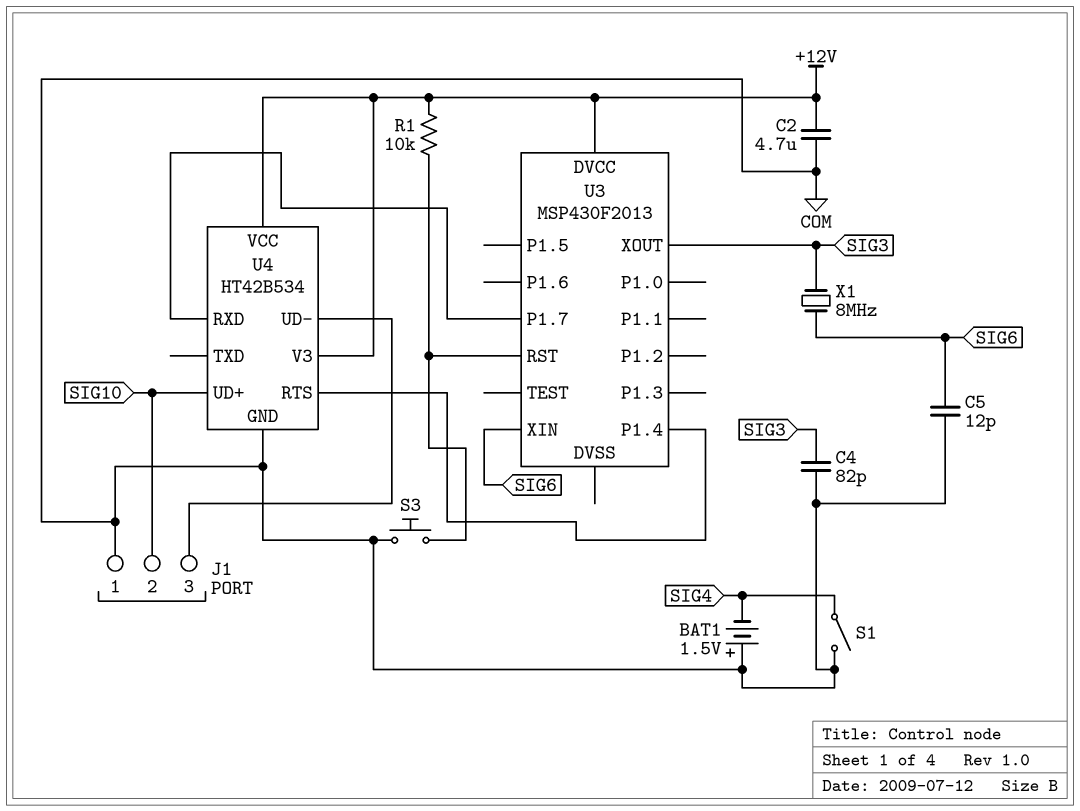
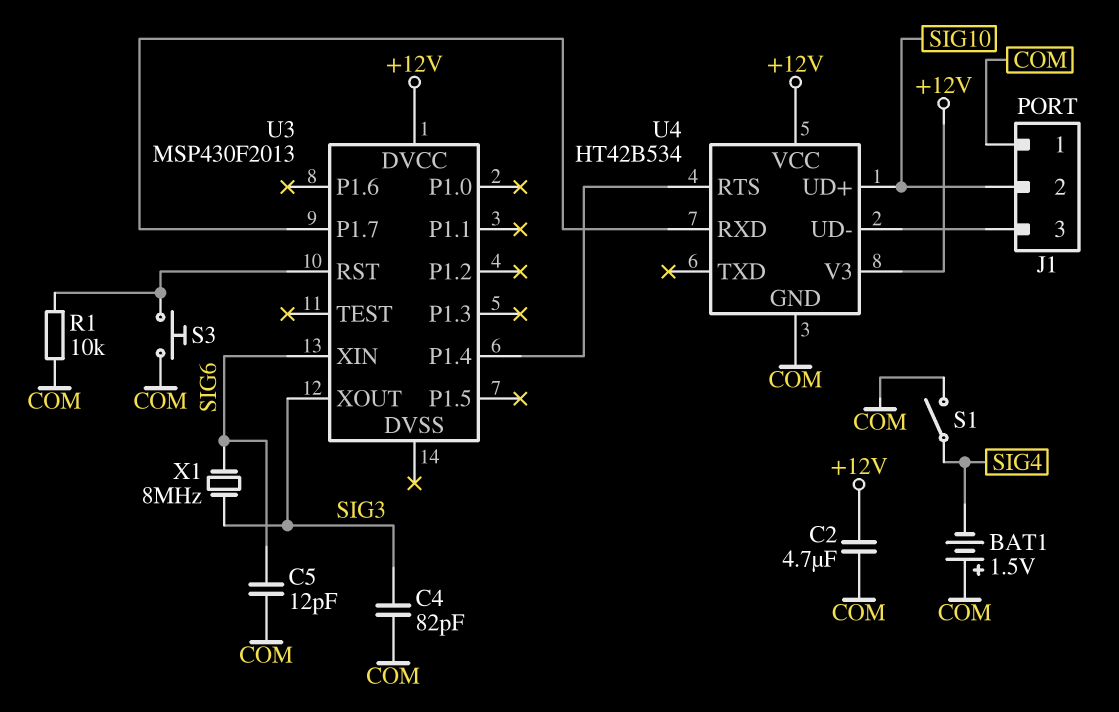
R1: 10k (+12V, U3/RST) -> 10k (COM, U3/RST)

